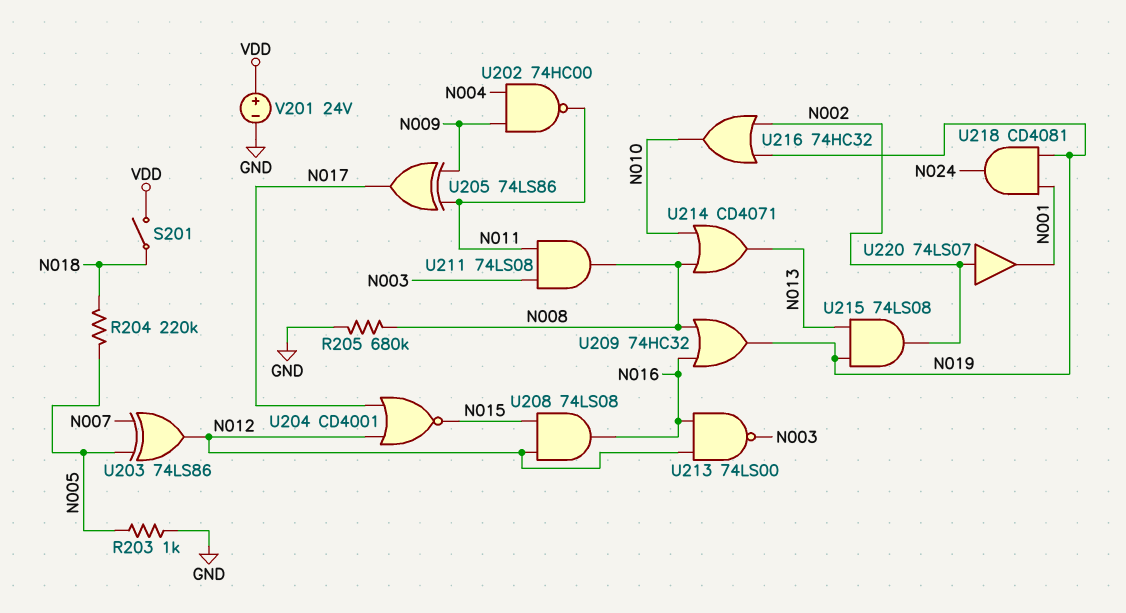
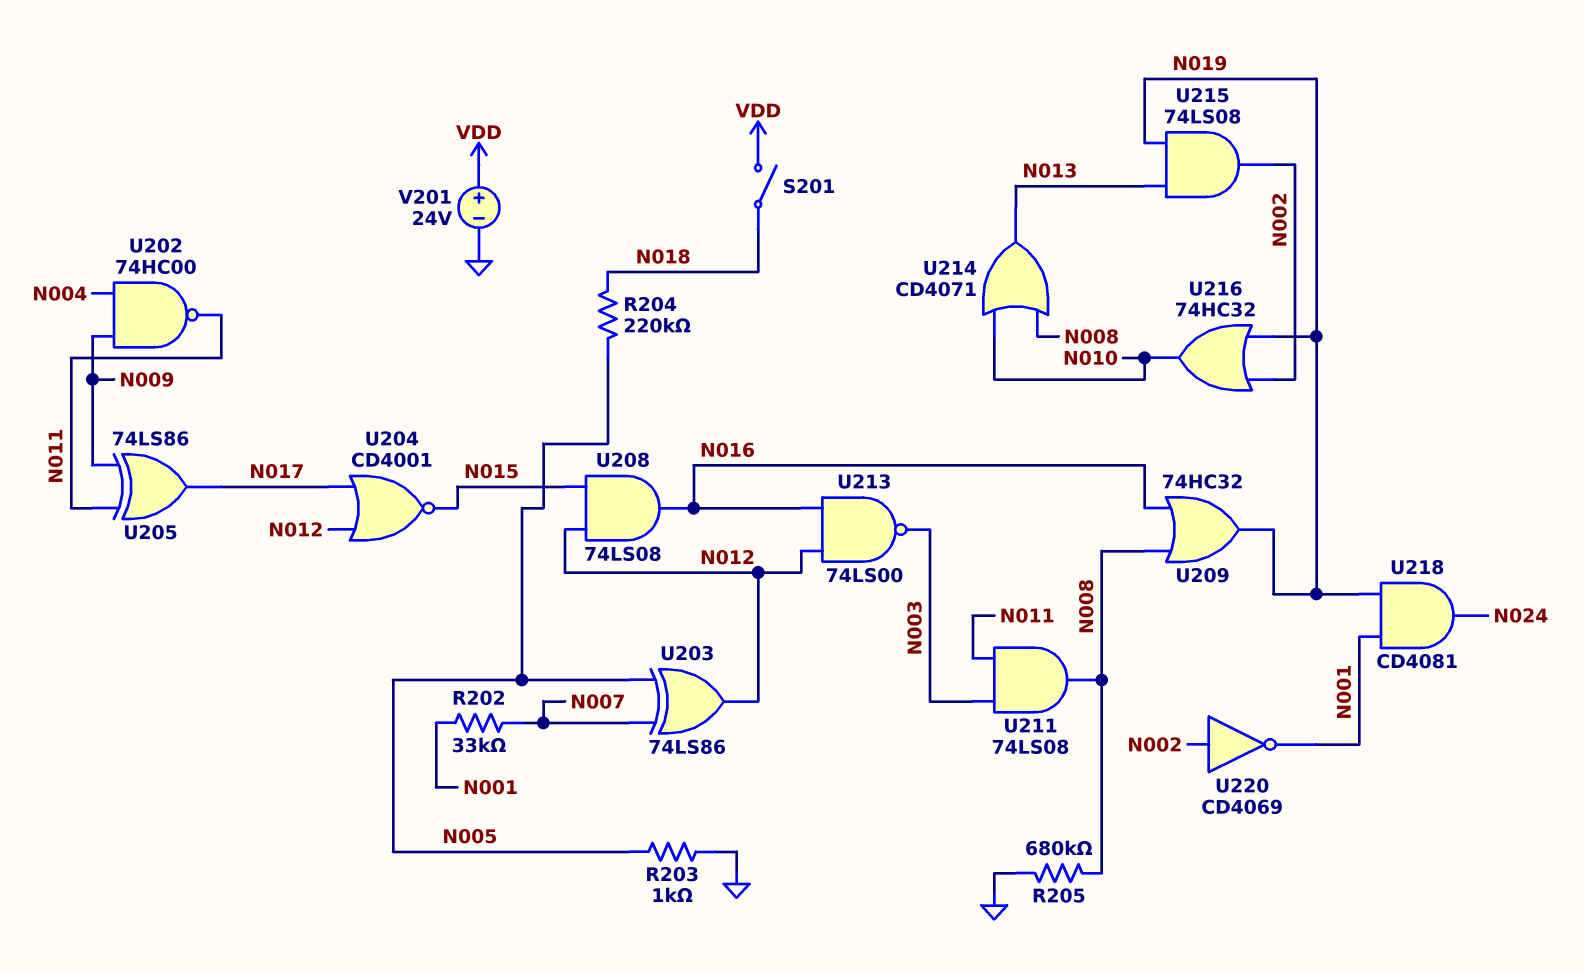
R202: none -> 33k (N001, N007)
U220: buffer 74LS07 (in N002, out N001) -> NOT CD4069 (in N002, out N001)

